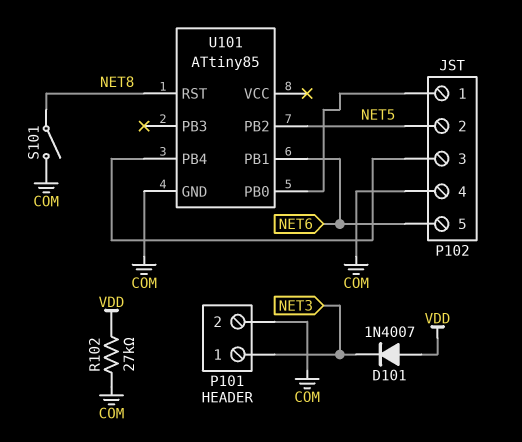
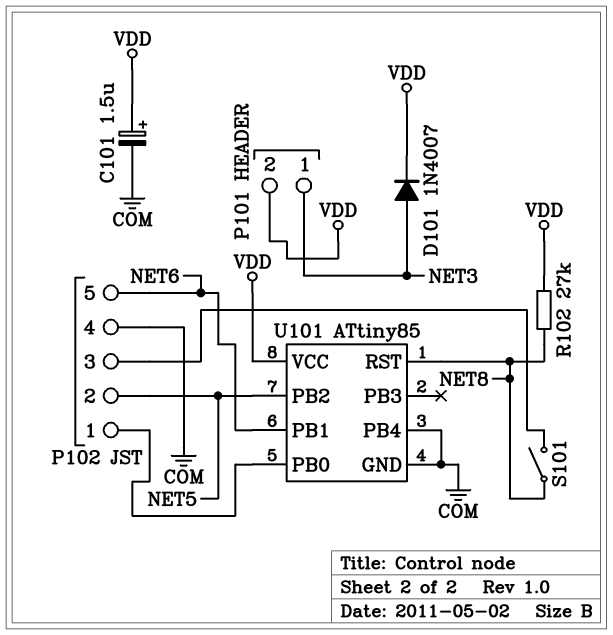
C101: none -> 1.5uF (plus VDD, minus COM)
D101: diode 1N4007 (A VDD, K NET3) -> diode 1N4007 (A NET3, K VDD)
P101 pin 2: COM -> VDD
R102: 27k (COM, VDD) -> 27k (NET8, VDD)
S101: switch (COM, NET8) -> switch (NET8, P102/3)
U101 pin PB4: P102/3 -> COM
U101 pin VCC: none -> VDD

